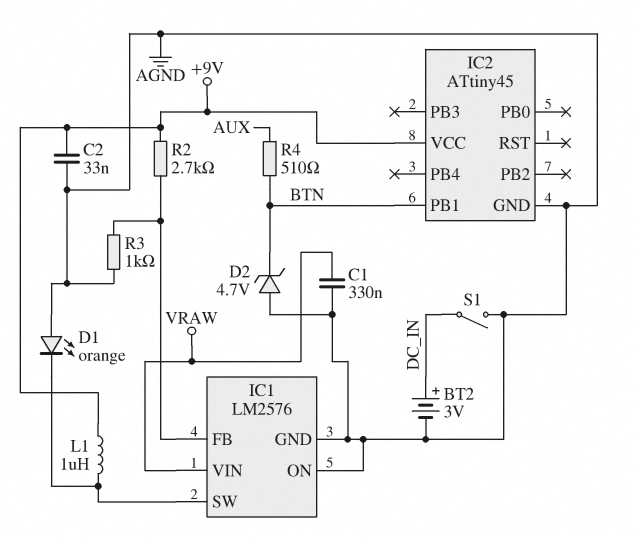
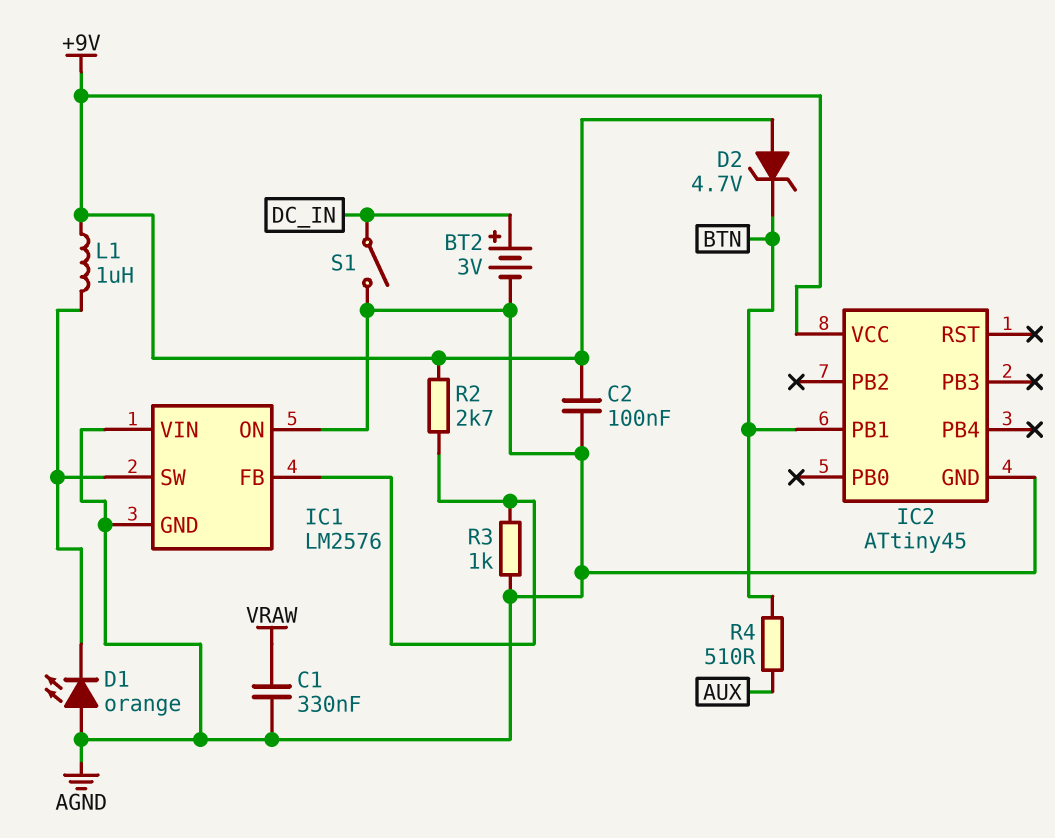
C2: 33nF (+9V, AGND) -> 100nF (+9V, AGND)
D2: zener 4.7V (A AGND, K BTN) -> zener 4.7V (A +9V, K BTN)
IC1 pin VIN: VRAW -> AGND

